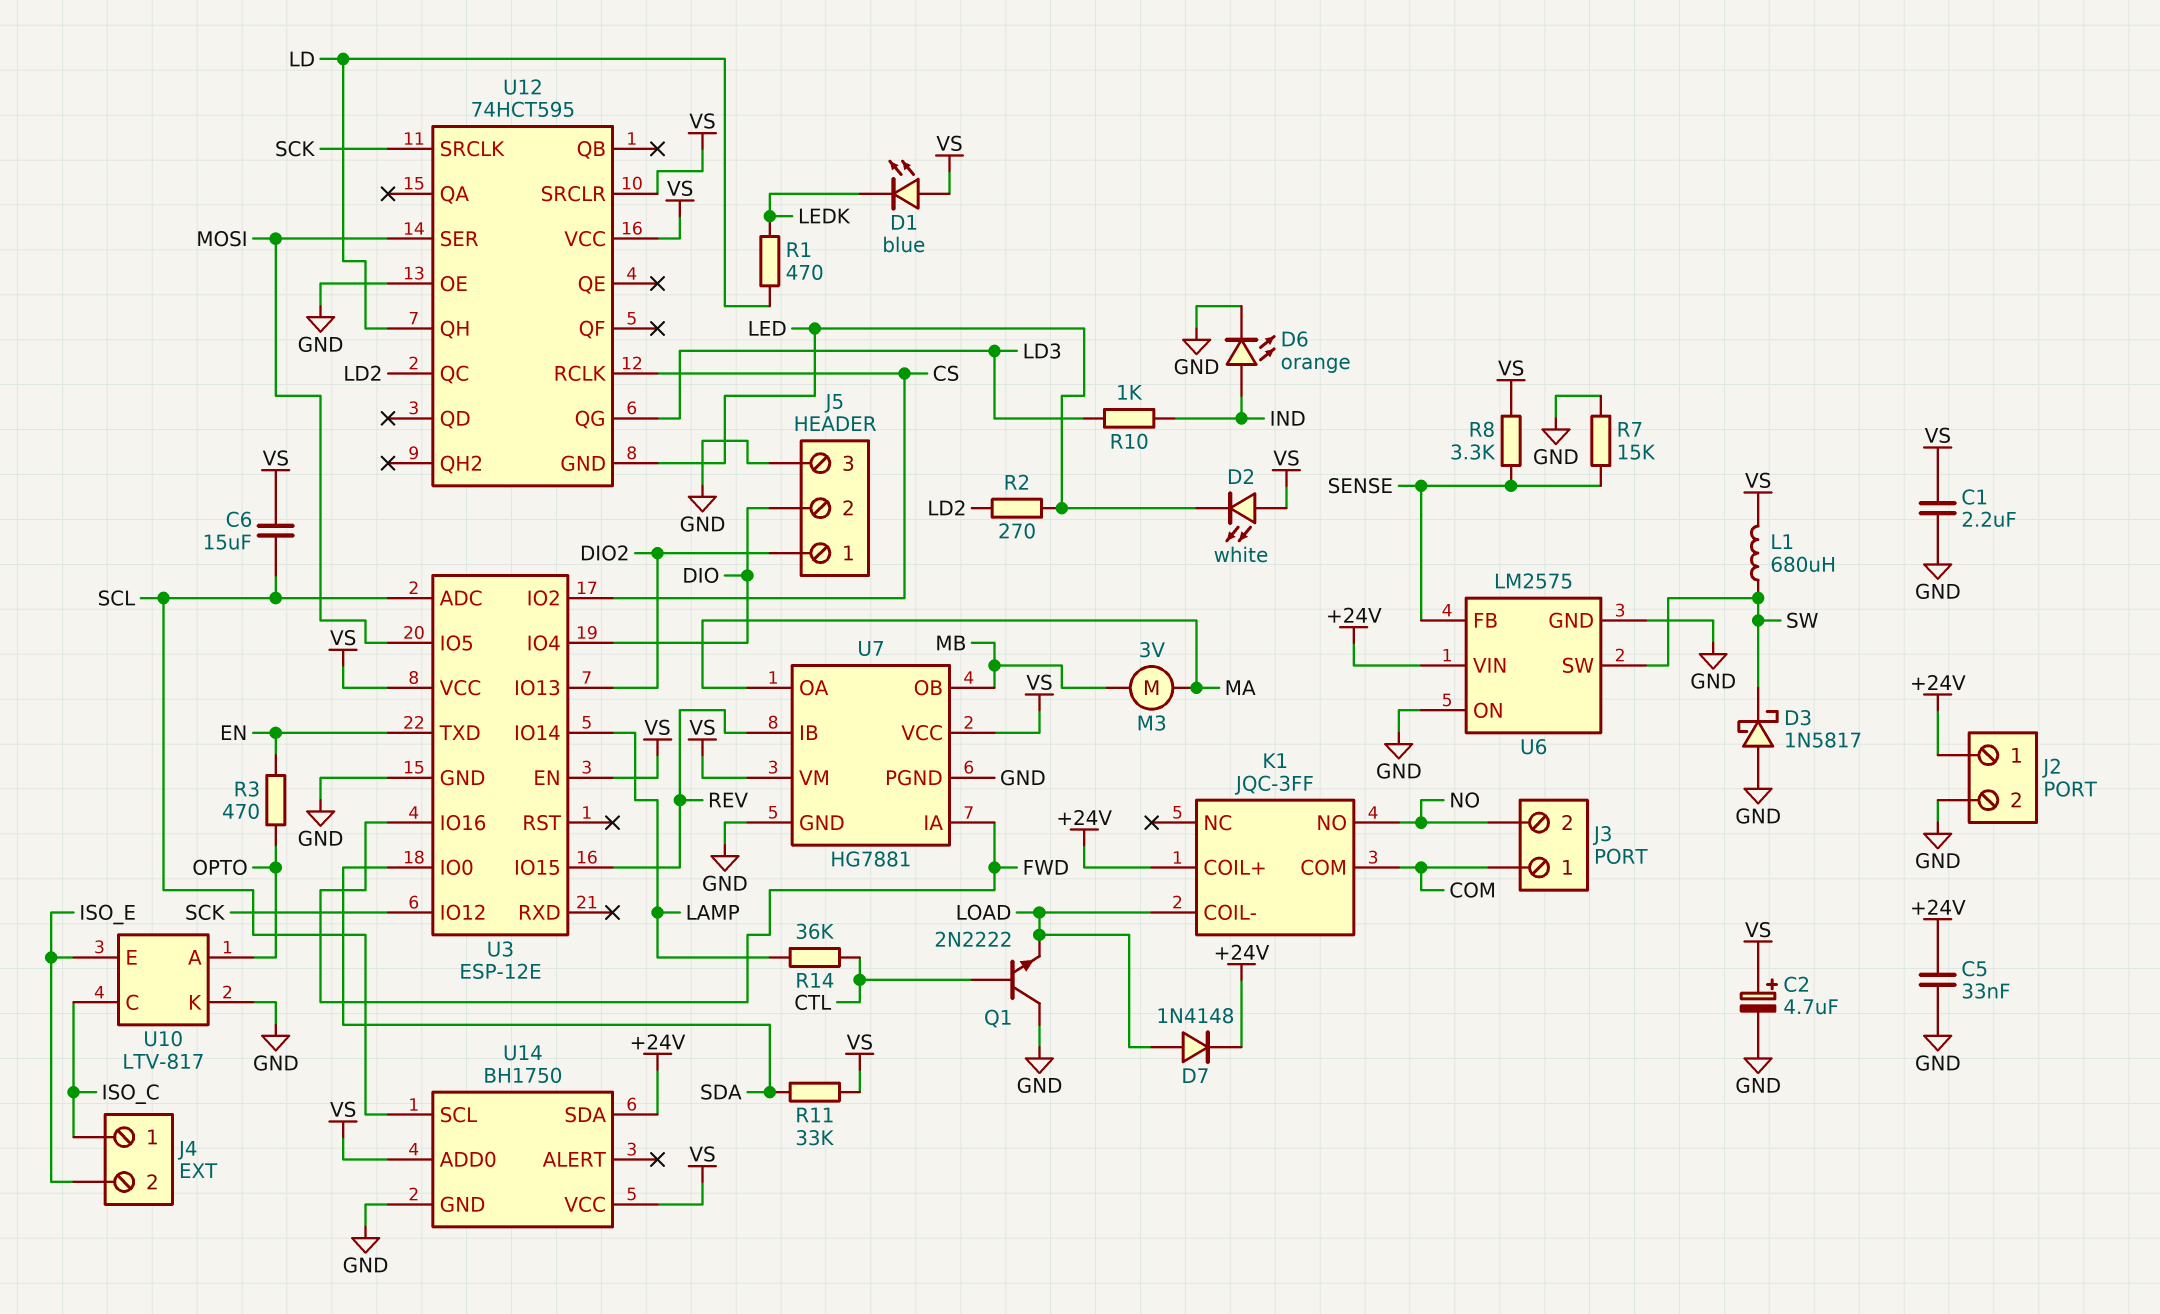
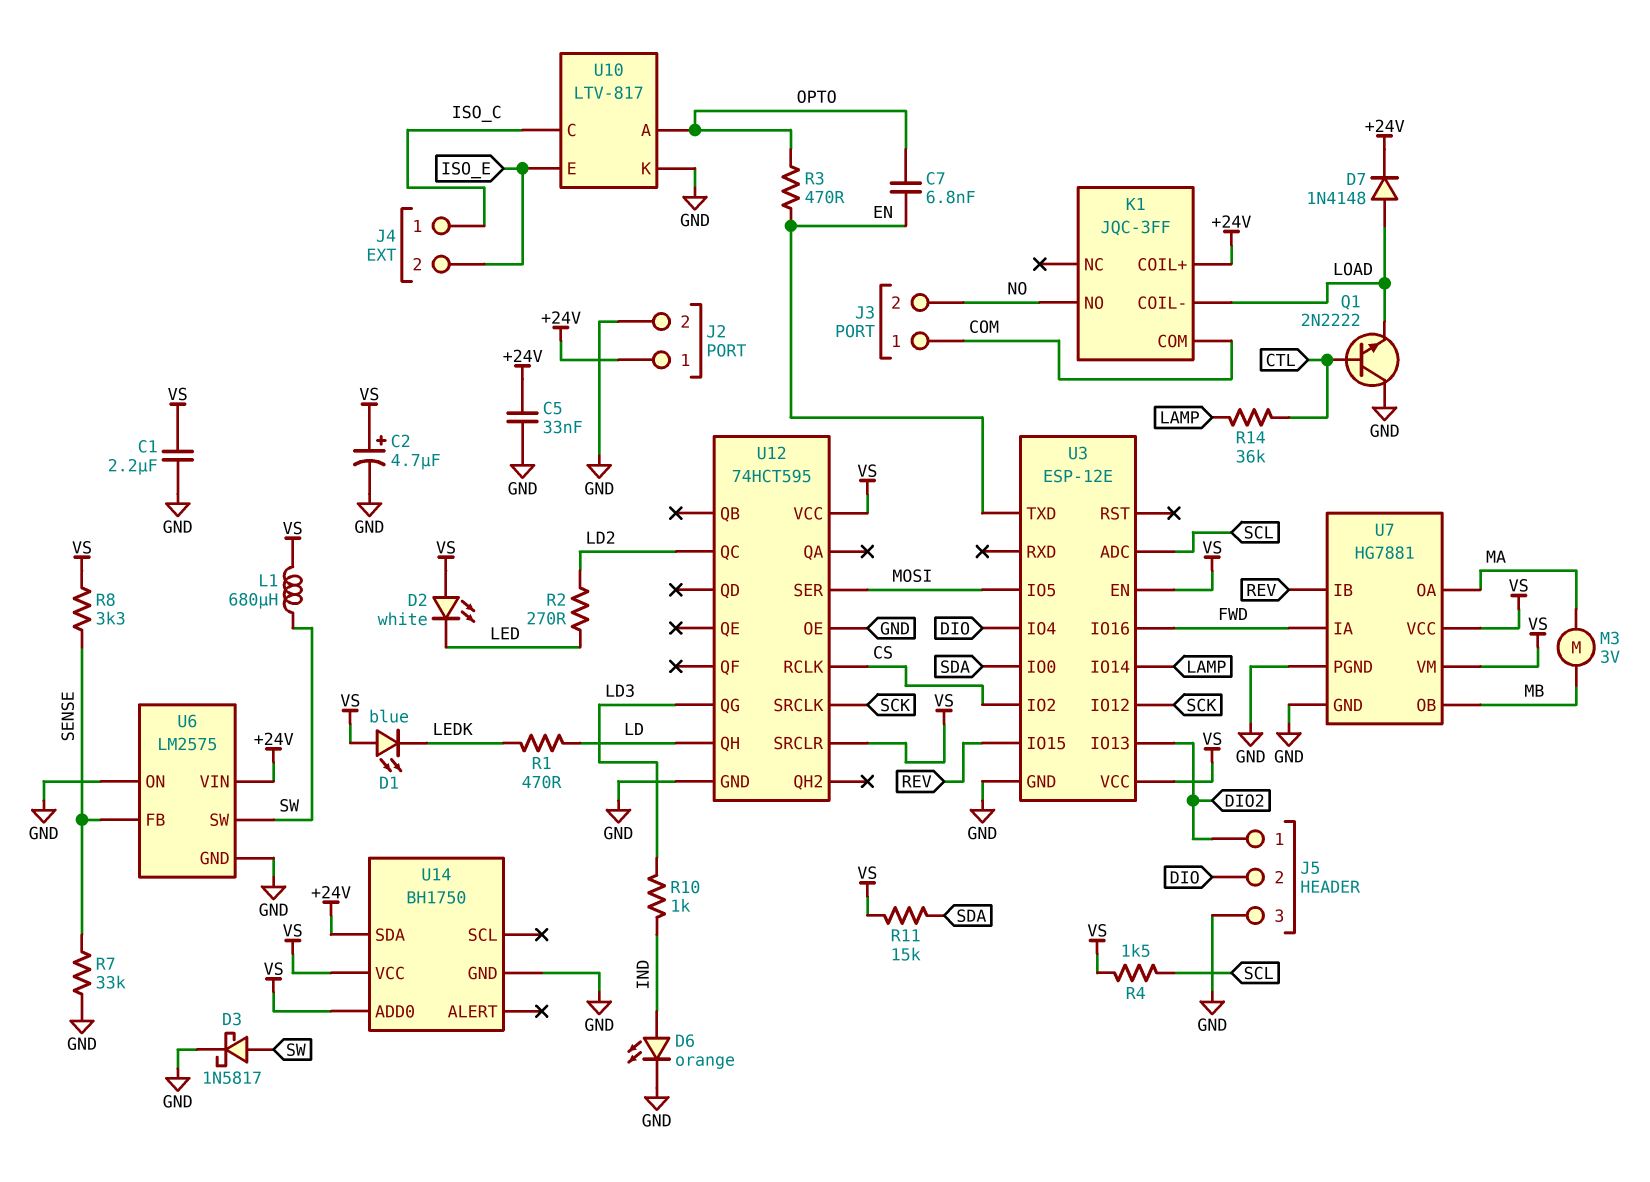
C6: 15uF (SCL, VS) -> none
C7: none -> 6.8nF (EN, OPTO)
D3: schottky 1N5817 (A GND, K SW) -> schottky 1N5817 (A SW, K GND)
R4: none -> 1.5k (SCL, VS)
R7: 15k (GND, SENSE) -> 33k (GND, SENSE)
R11: 33k (SDA, VS) -> 15k (SDA, VS)
U12 pin GND: LED -> GND
U14 pin SCL: SCL -> none

